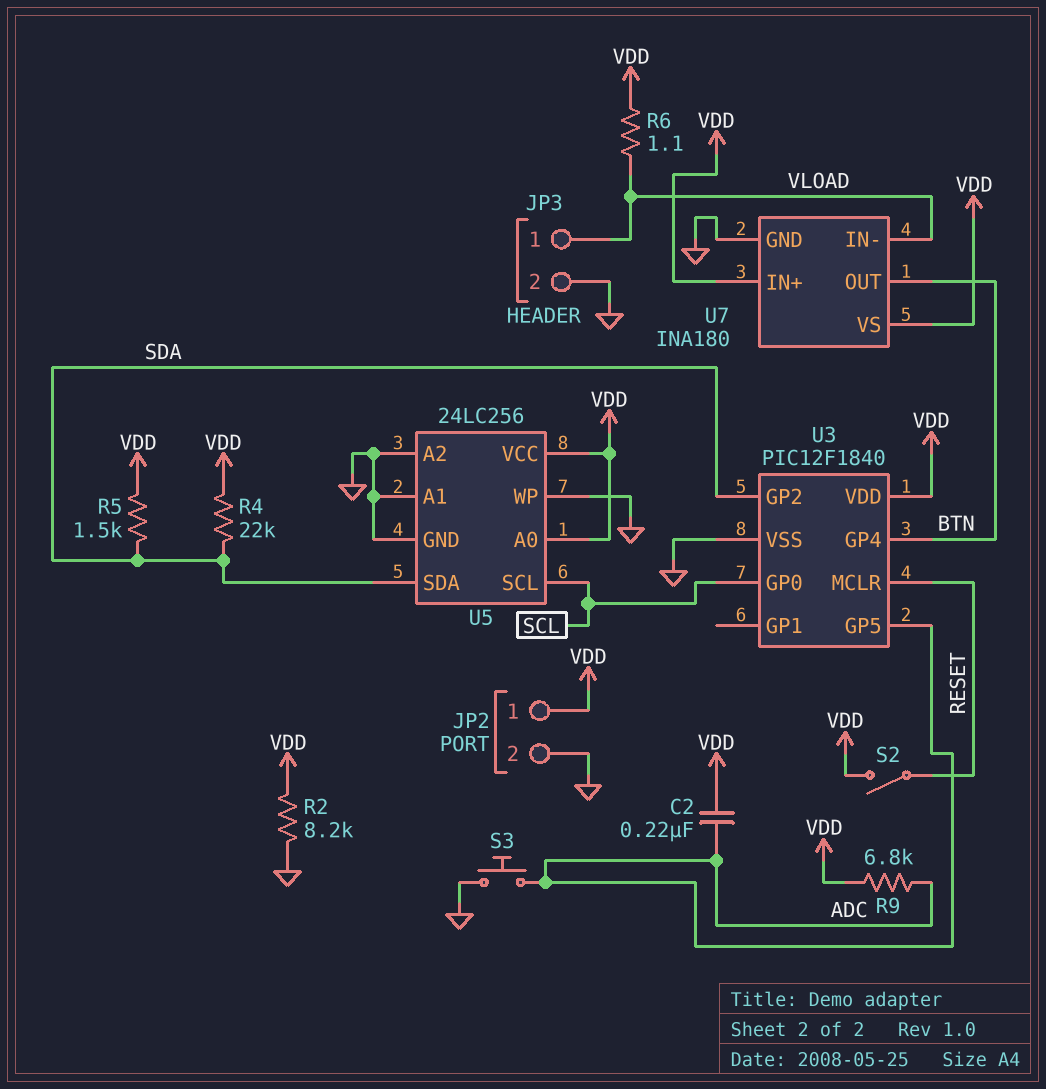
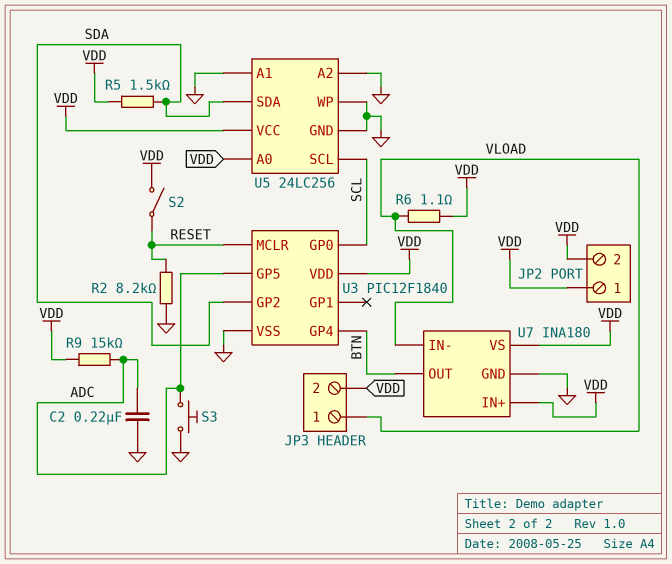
C2: 220nF (ADC, VDD) -> 220nF (ADC, GND)
JP2 pin 2: GND -> VDD
JP3 pin 2: GND -> VDD
R2: 8.2k (GND, VDD) -> 8.2k (GND, RESET)
R4: 22k (SDA, VDD) -> none
R9: 6.8k (ADC, VDD) -> 15k (ADC, VDD)

